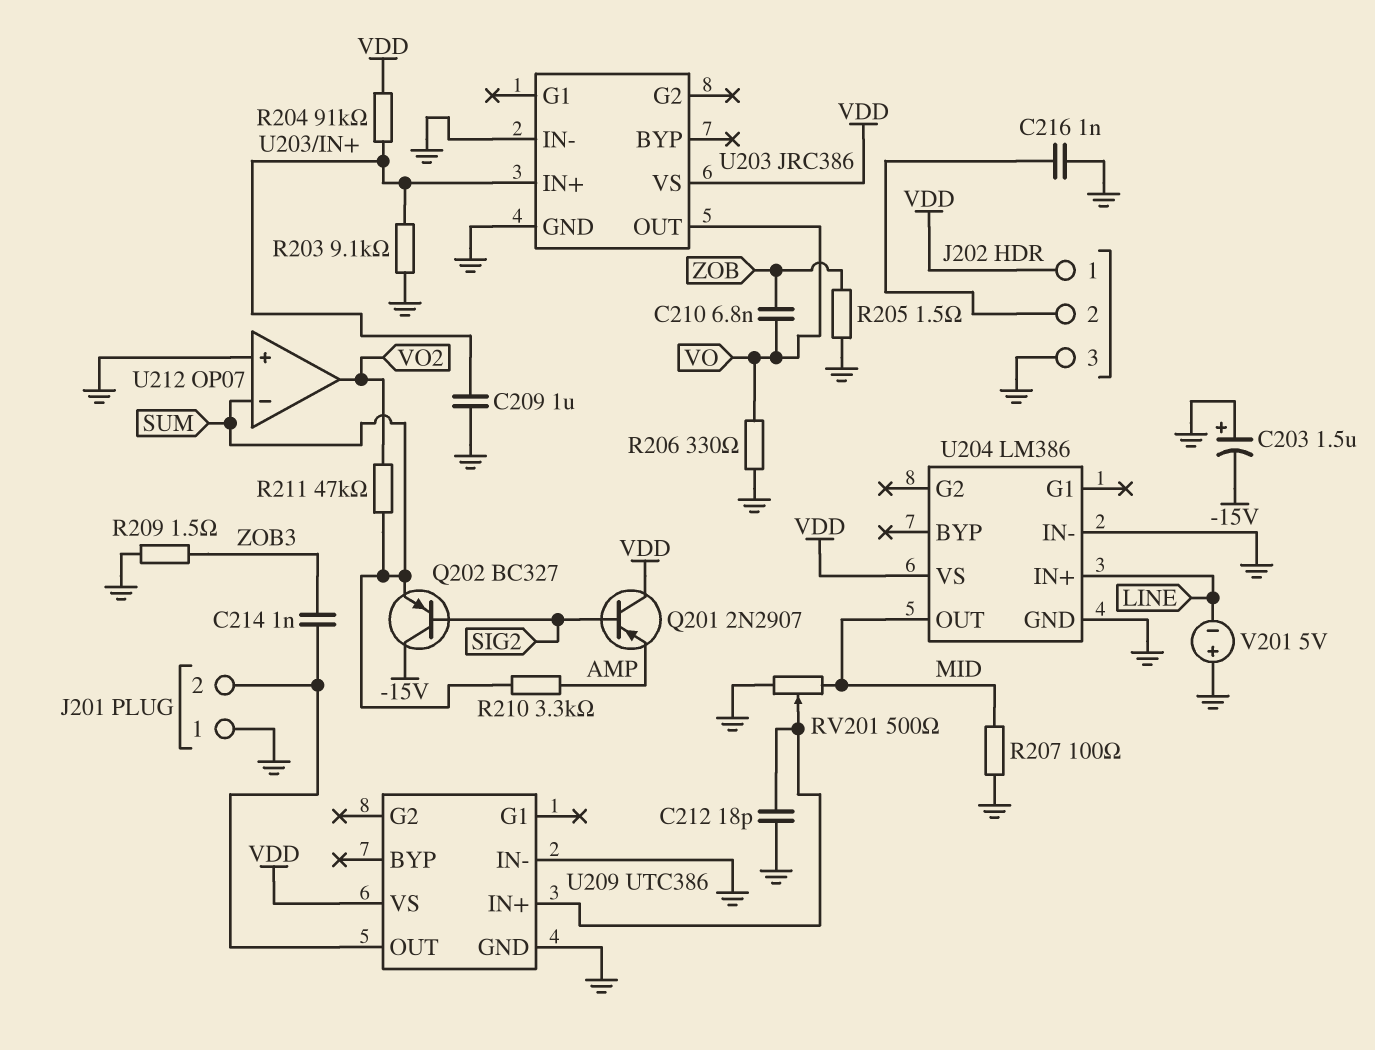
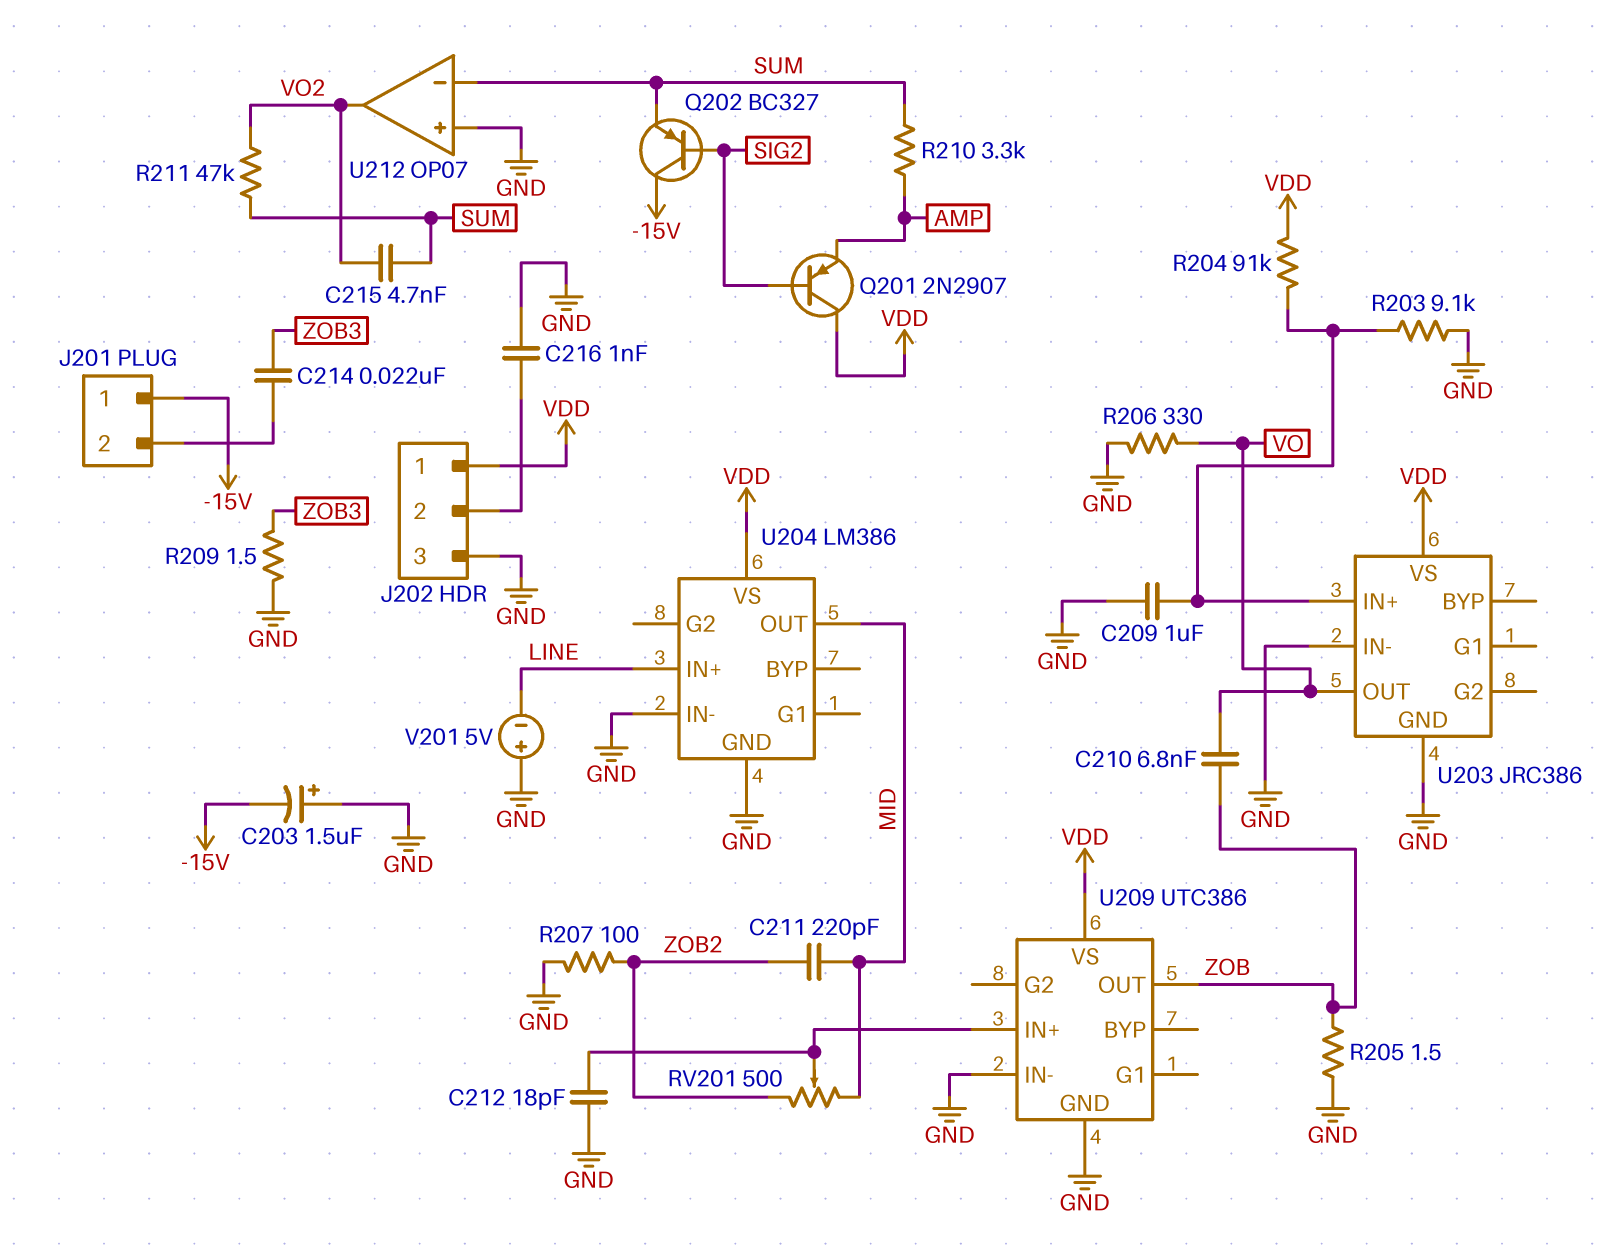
C211: none -> 220pF (MID, ZOB2)
C214: 1nF (J201/2, ZOB3) -> 22nF (J201/2, ZOB3)
C215: none -> 4.7nF (SUM, VO2)
J201 pin 1: GND -> -15V
R207: 100 (GND, MID) -> 100 (GND, ZOB2)
RV201: 500 (GND, MID, wiper U209/IN+) -> 500 (MID, ZOB2, wiper U209/IN+)
U209 pin OUT: J201/2 -> ZOB

